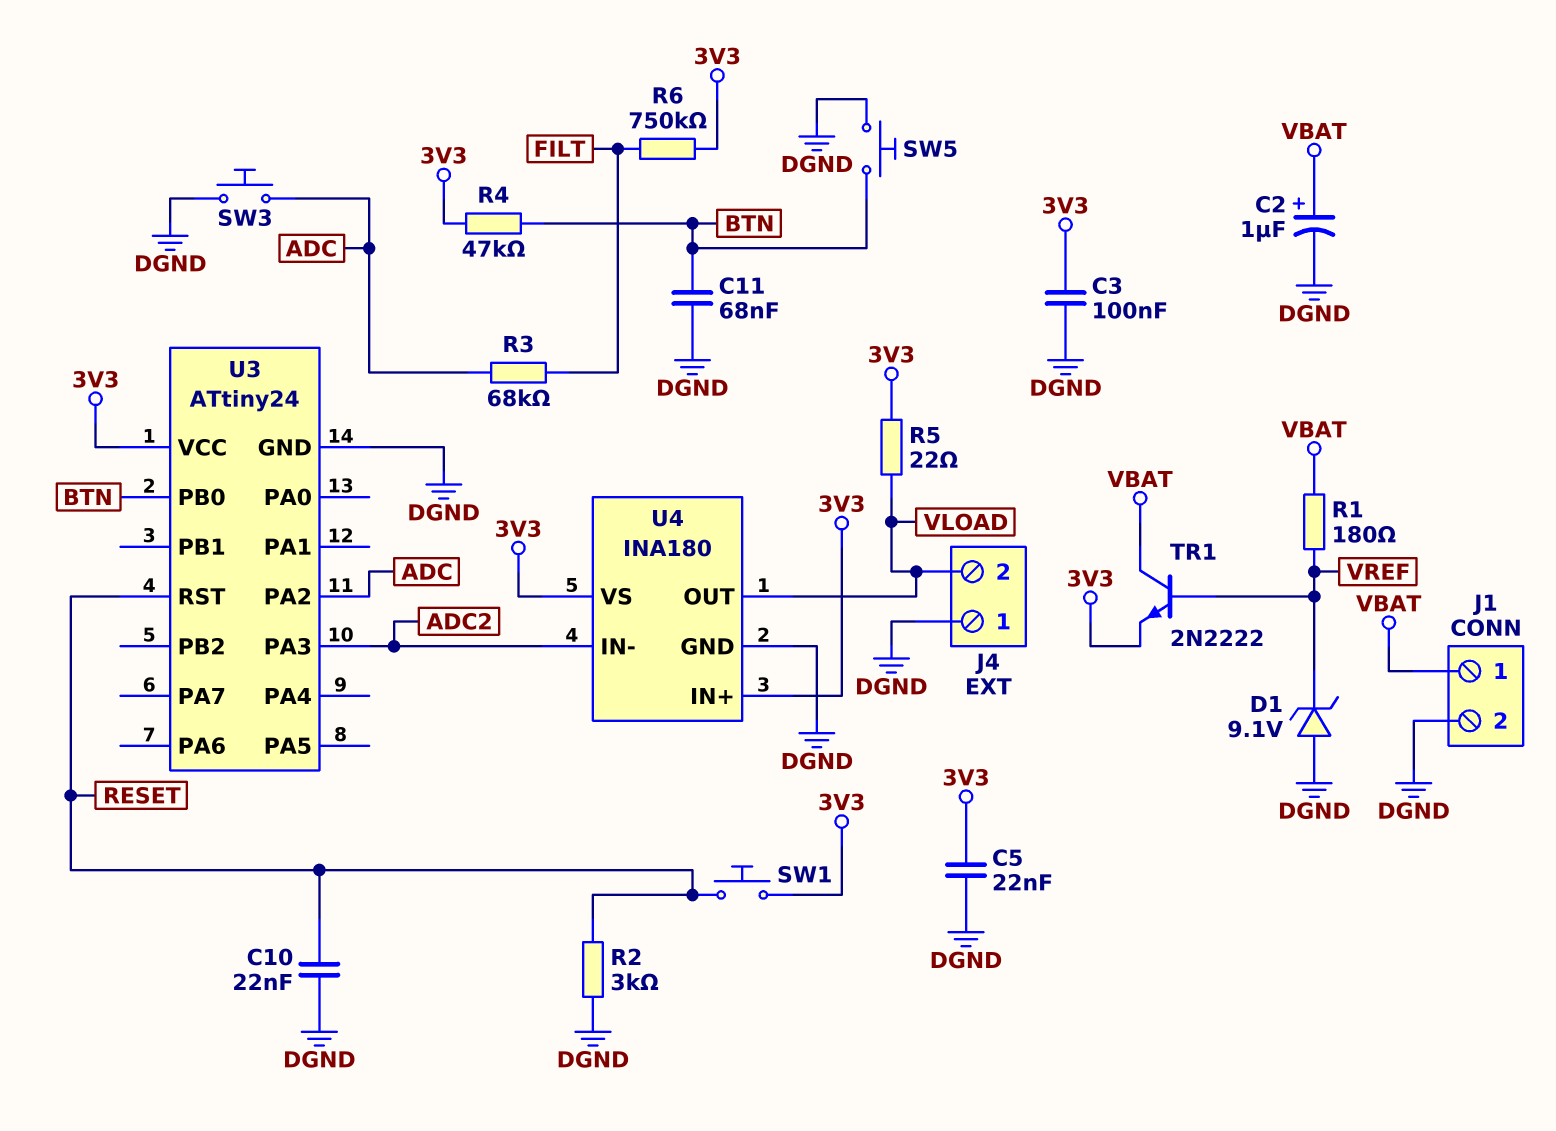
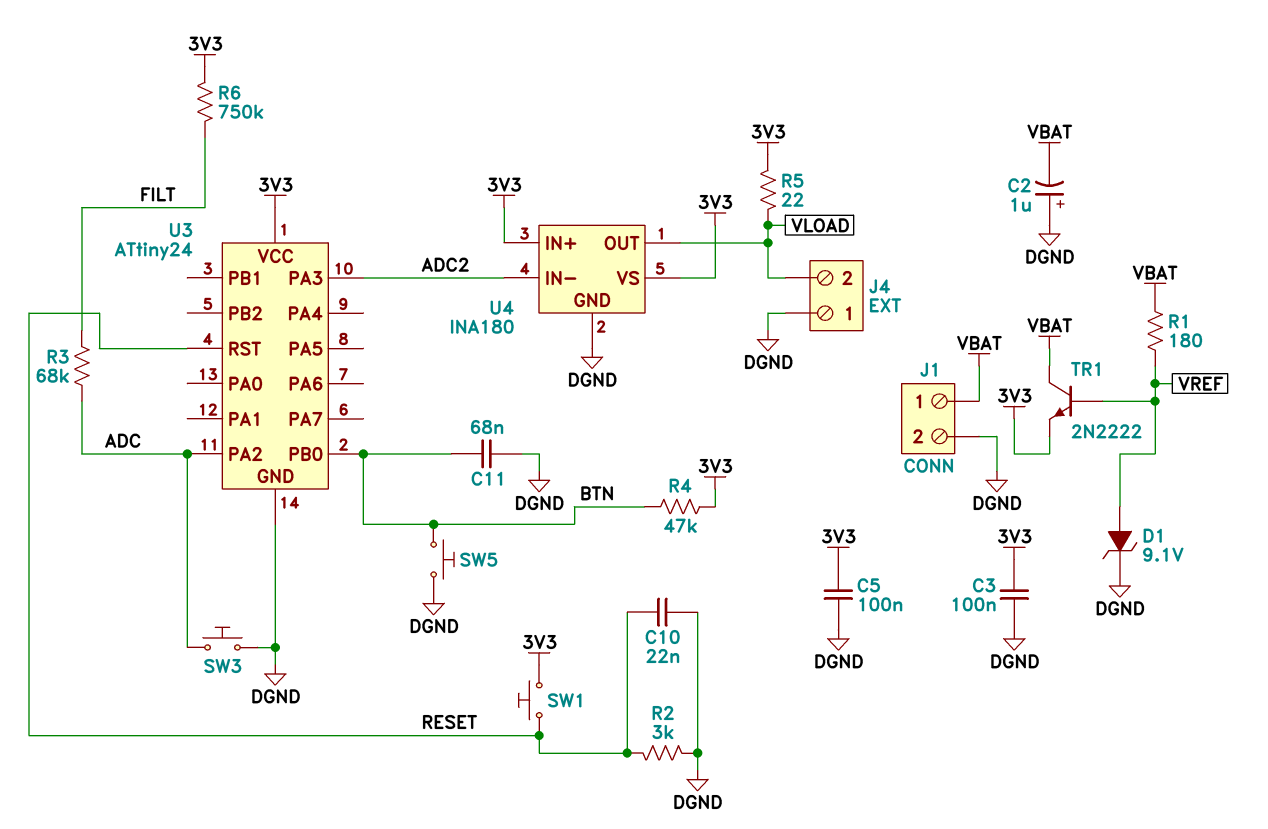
C2: 1uF (plus VBAT, minus DGND) -> 1uF (plus DGND, minus VBAT)
C5: 22nF (3V3, DGND) -> 100nF (3V3, DGND)
D1: zener 9.1V (A DGND, K VREF) -> zener 9.1V (A VREF, K DGND)

